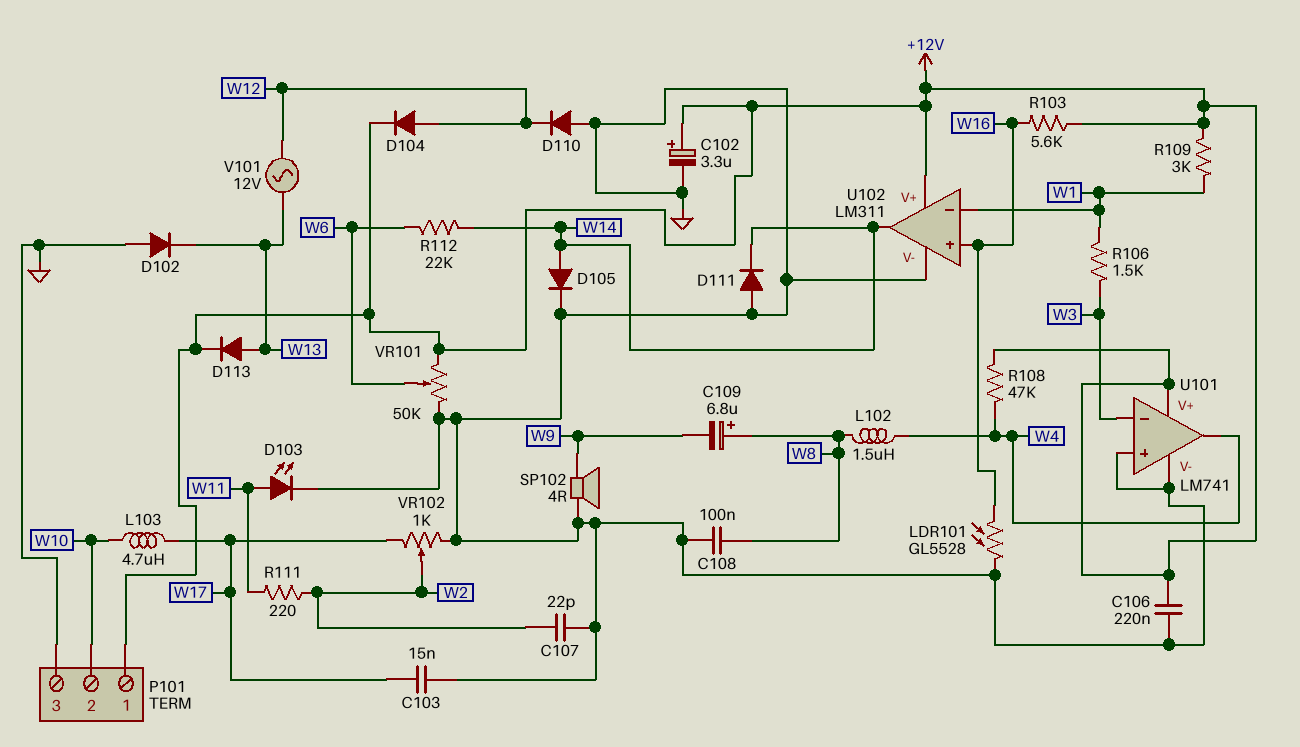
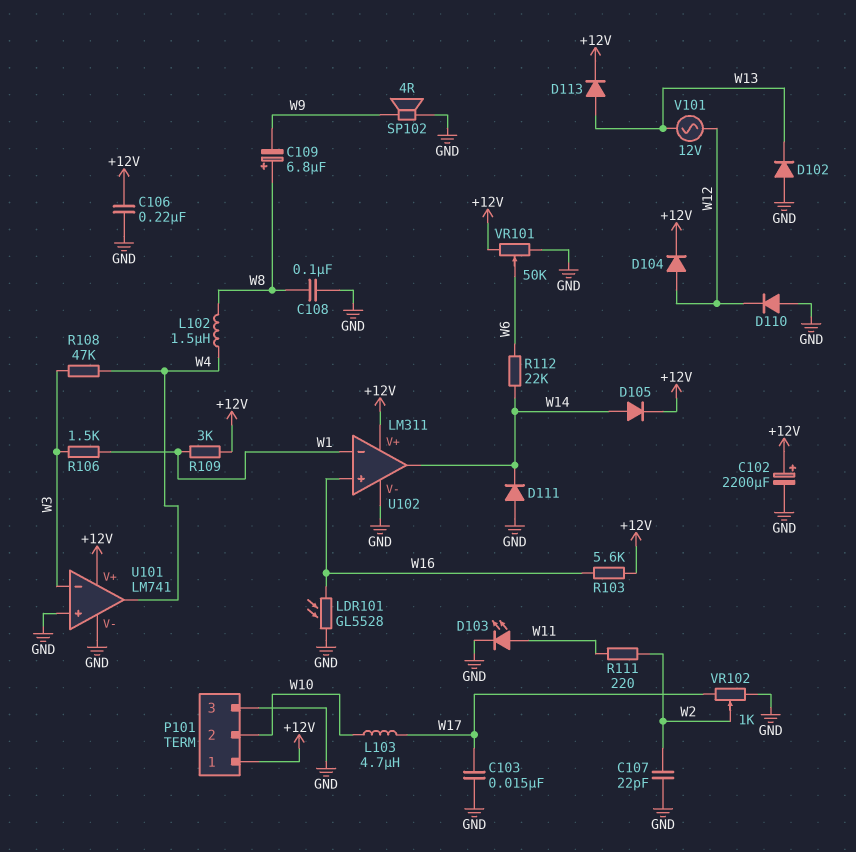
C102: 3.3uF (plus +12V, minus GND) -> 2200uF (plus +12V, minus GND)
D105: diode (A W14, K GND) -> diode (A W14, K +12V)
R108: 47k (+12V, W4) -> 47k (W3, W4)

